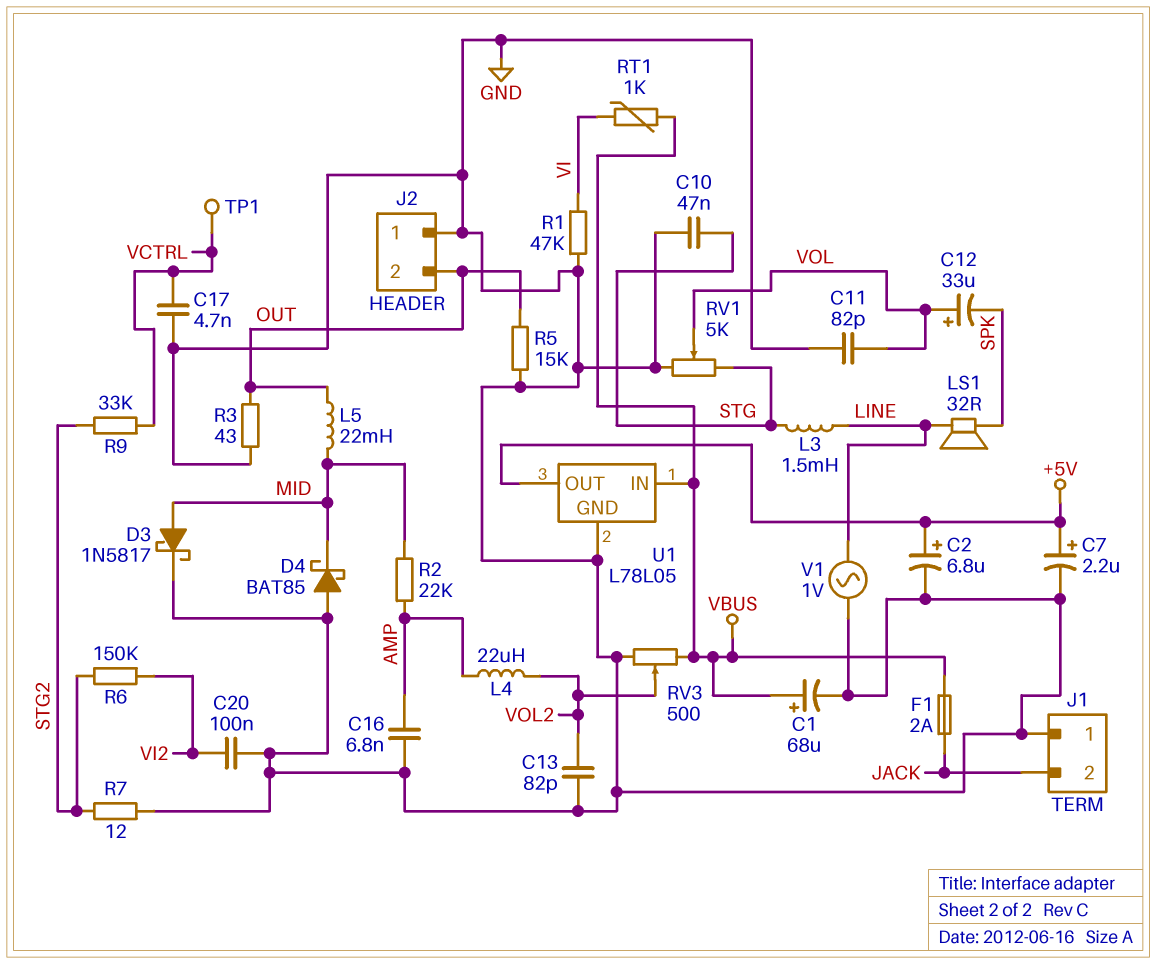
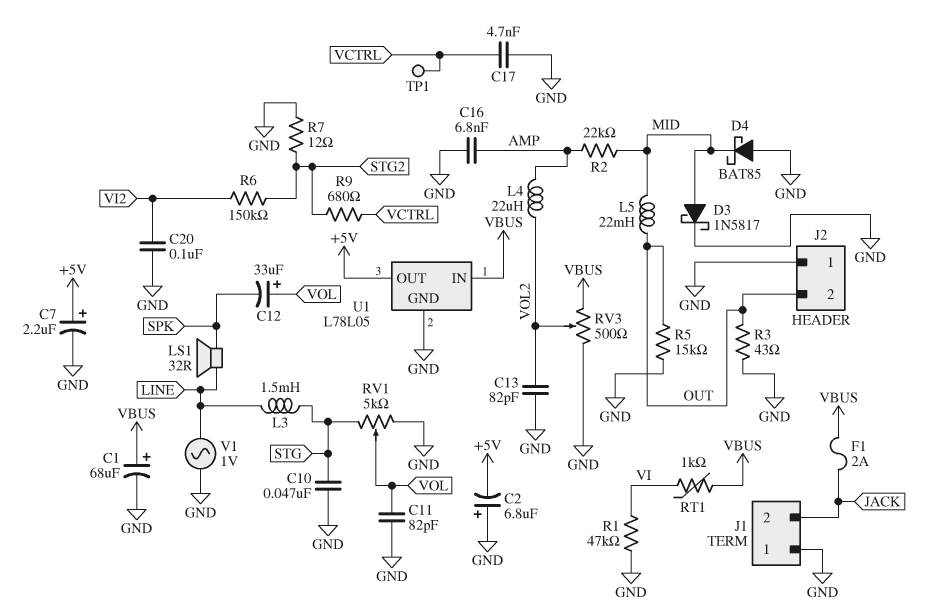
C2: 6.8uF (plus +5V, minus GND) -> 6.8uF (plus GND, minus +5V)
R9: 33k (STG2, VCTRL) -> 680 (STG2, VCTRL)

